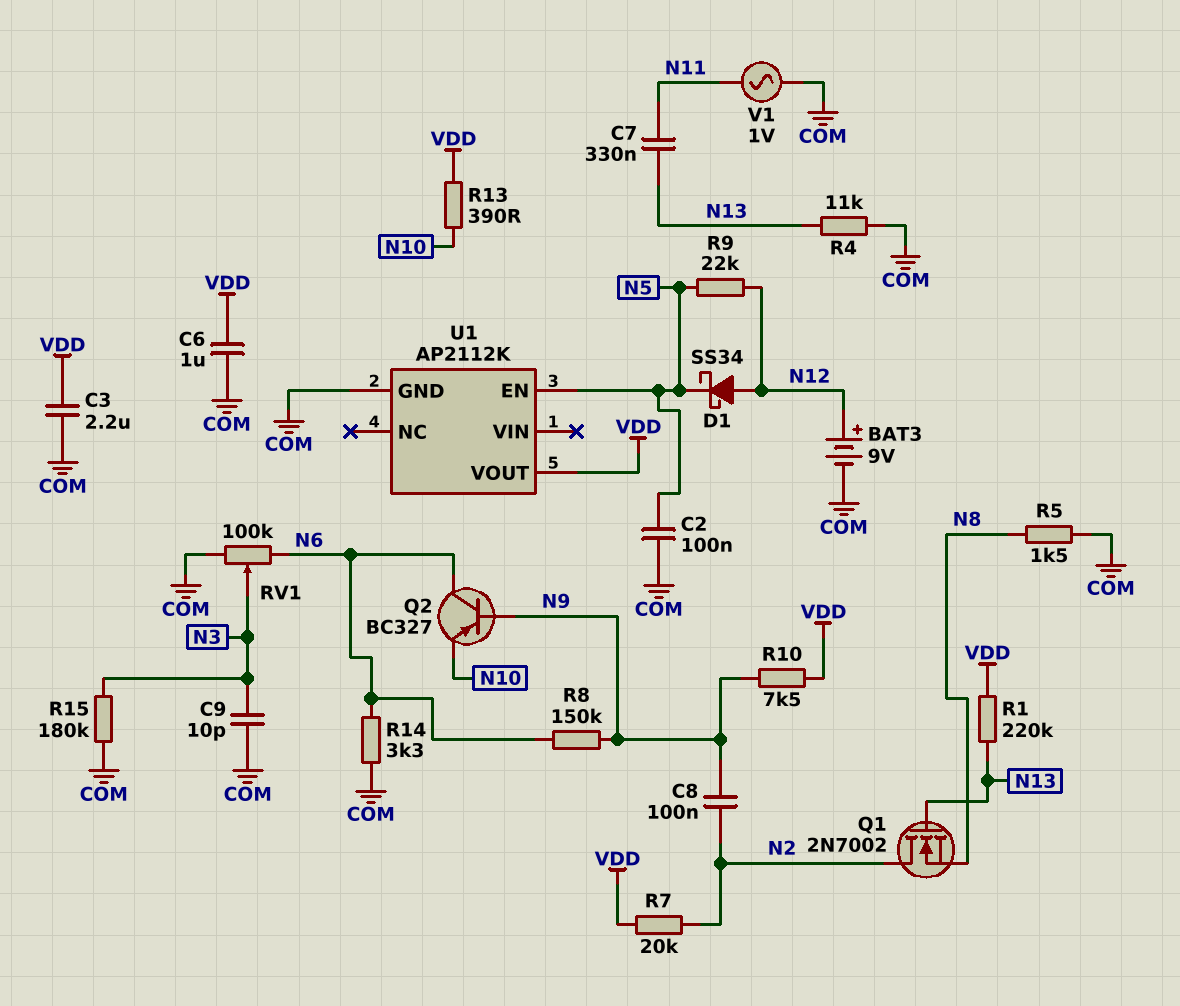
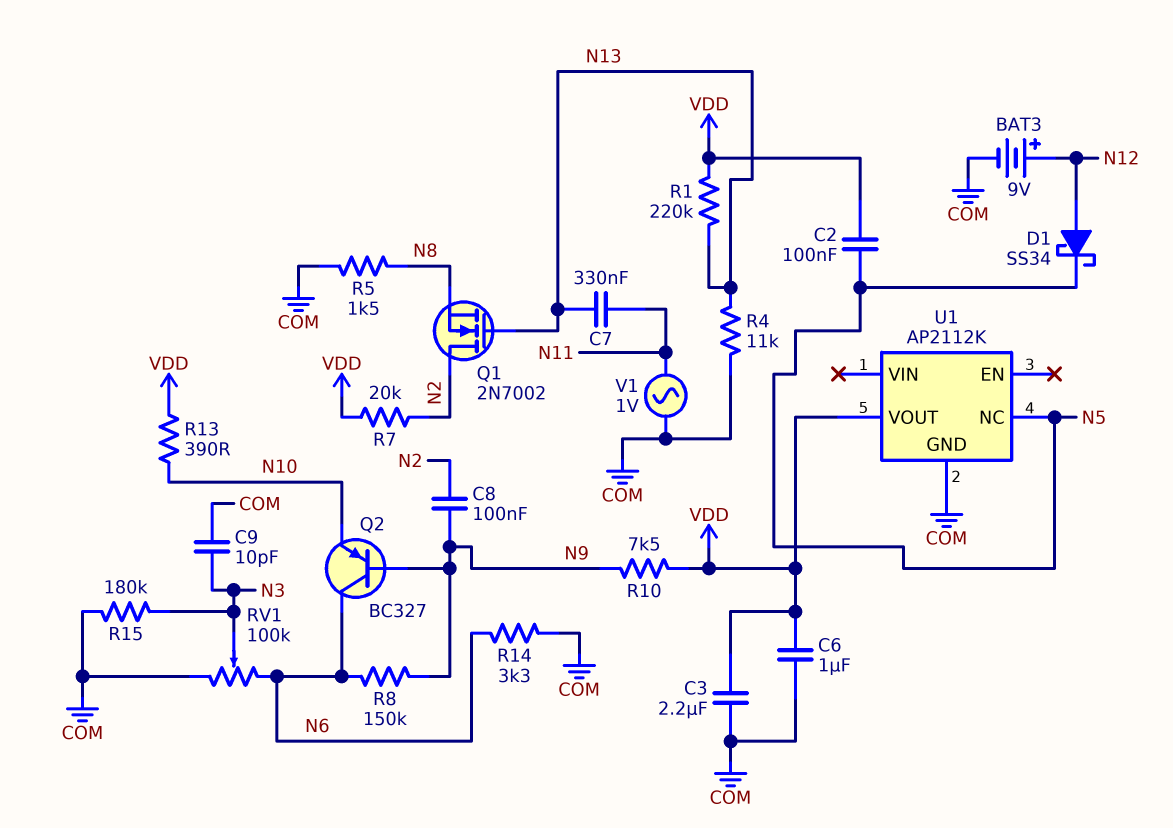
C2: 100nF (COM, N5) -> 100nF (N5, VDD)
R9: 22k (N5, N12) -> none
U1 pin EN: N5 -> none
U1 pin NC: none -> N5

